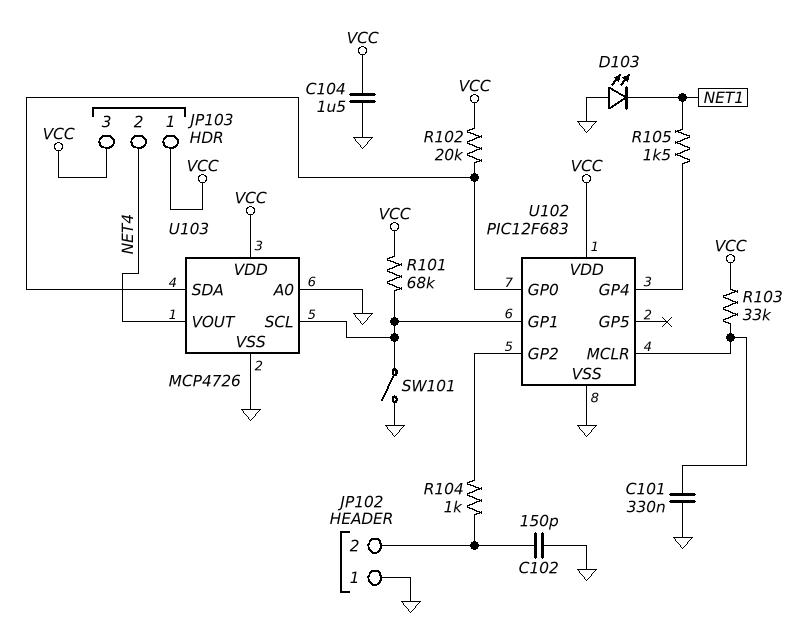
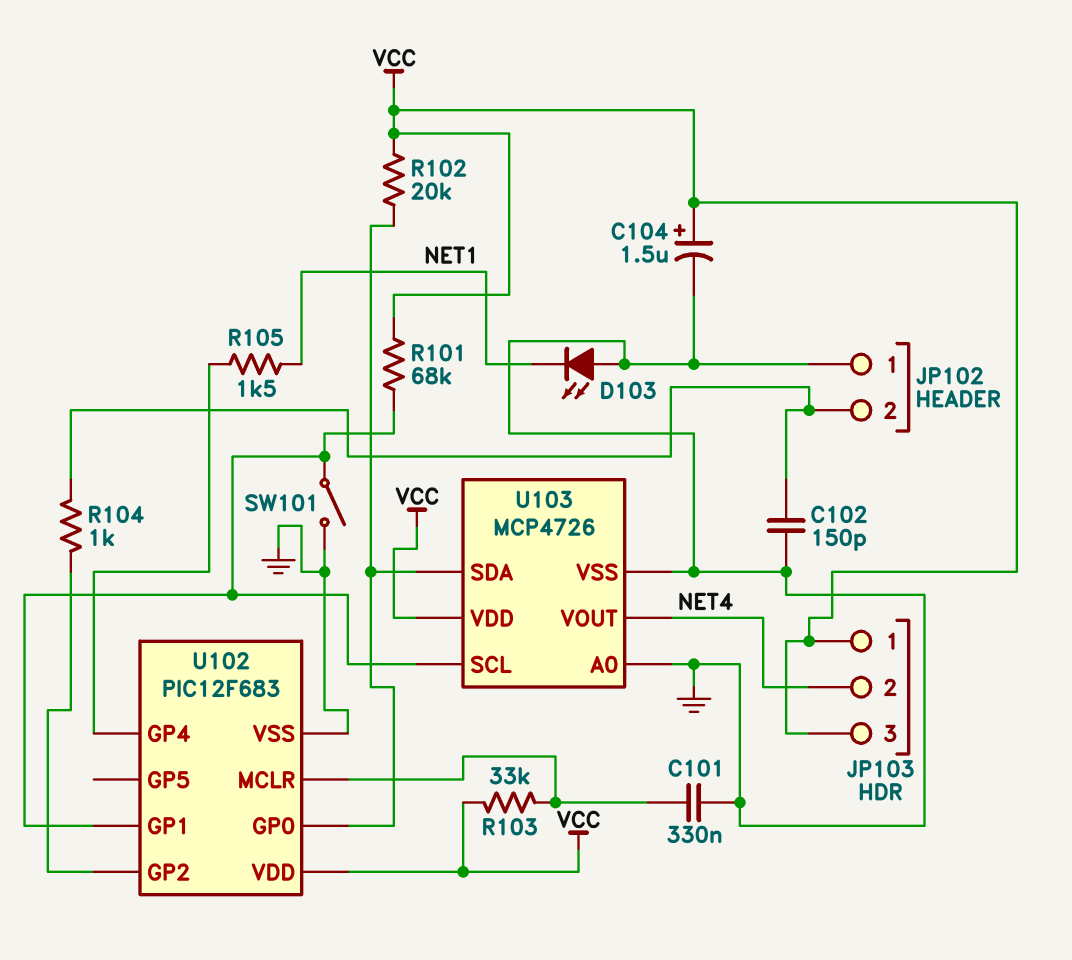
C104: 1.5uF (GND, VCC) -> 1.5uF (plus VCC, minus GND)

